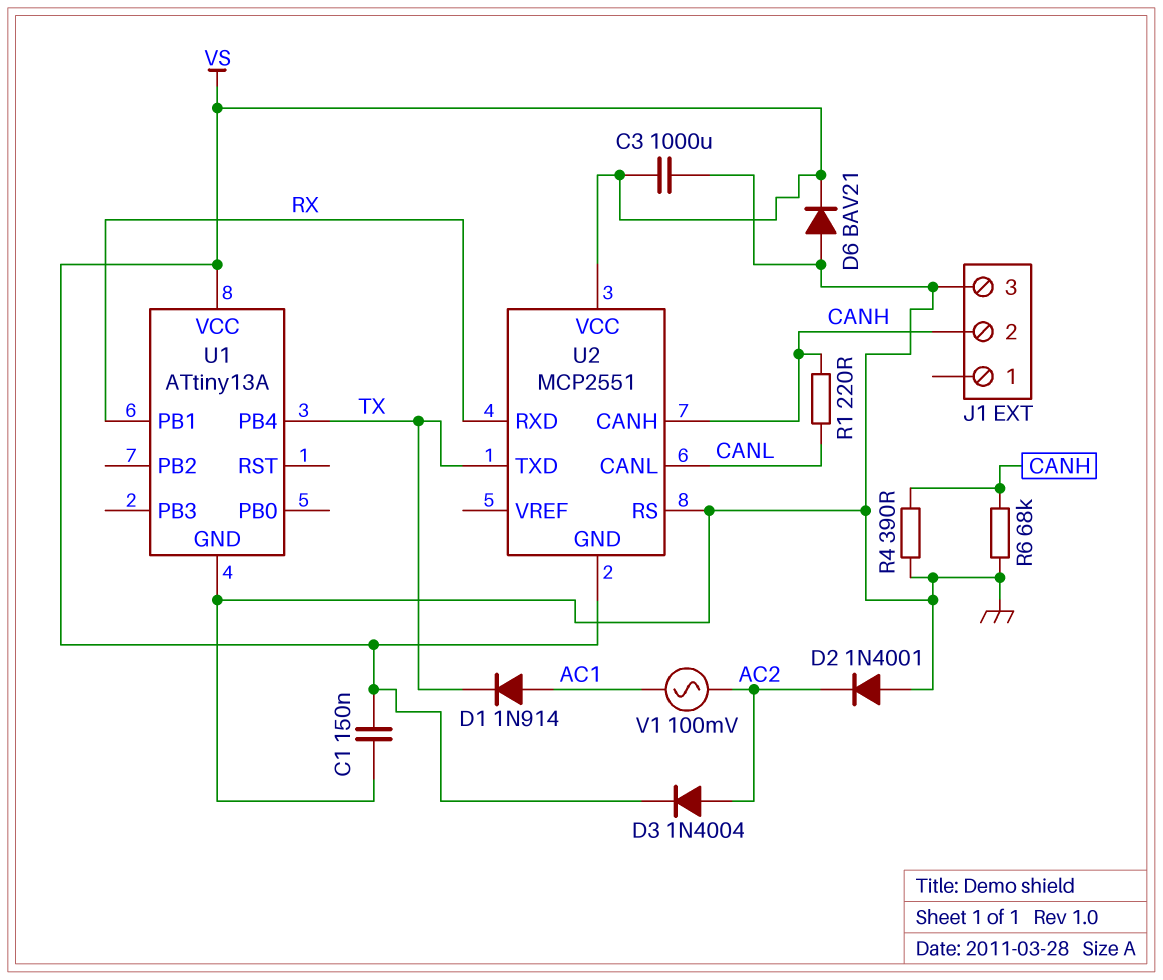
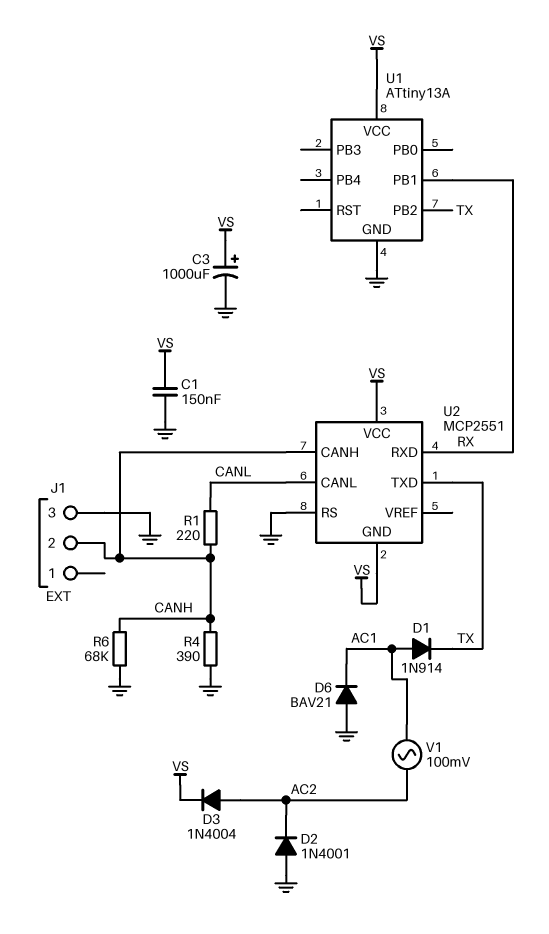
C3: 1000uF (GND, VS) -> 1000uF (plus VS, minus GND)
D6: diode BAV21 (A GND, K VS) -> diode BAV21 (A GND, K AC1)
U1 pin PB2: none -> TX
U1 pin PB4: TX -> none

